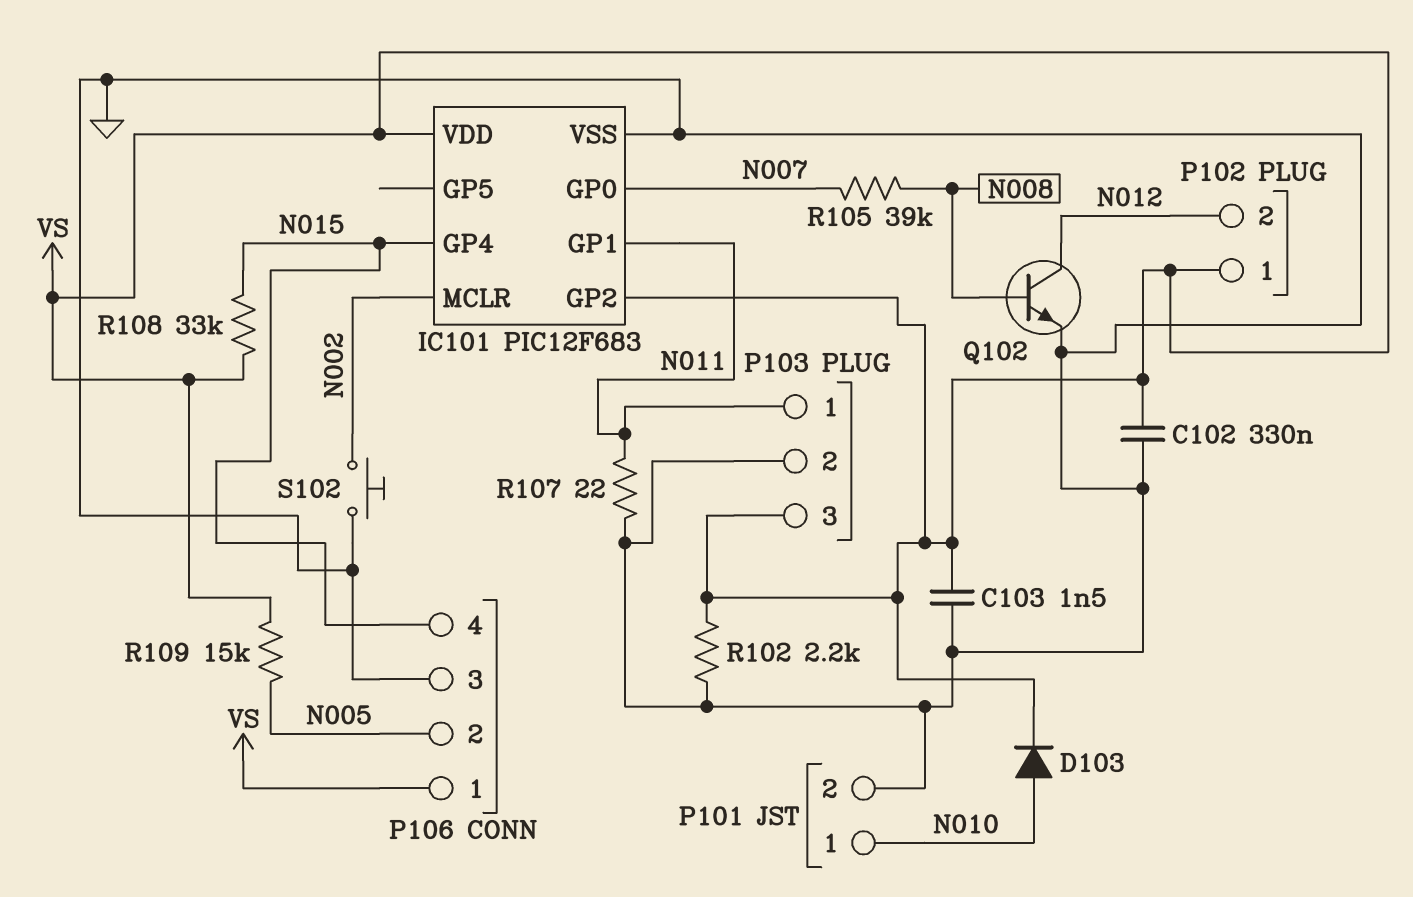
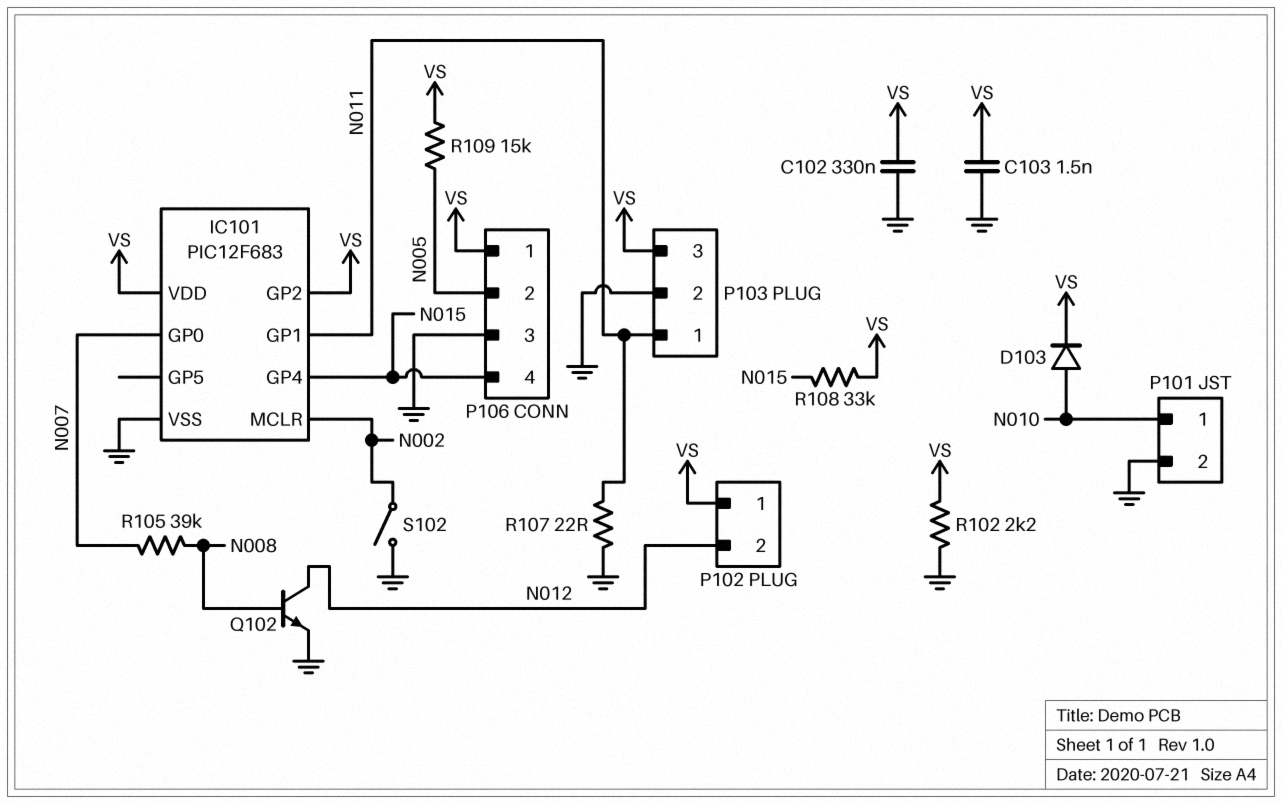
S102: button (GND, N002) -> switch (GND, N002)

